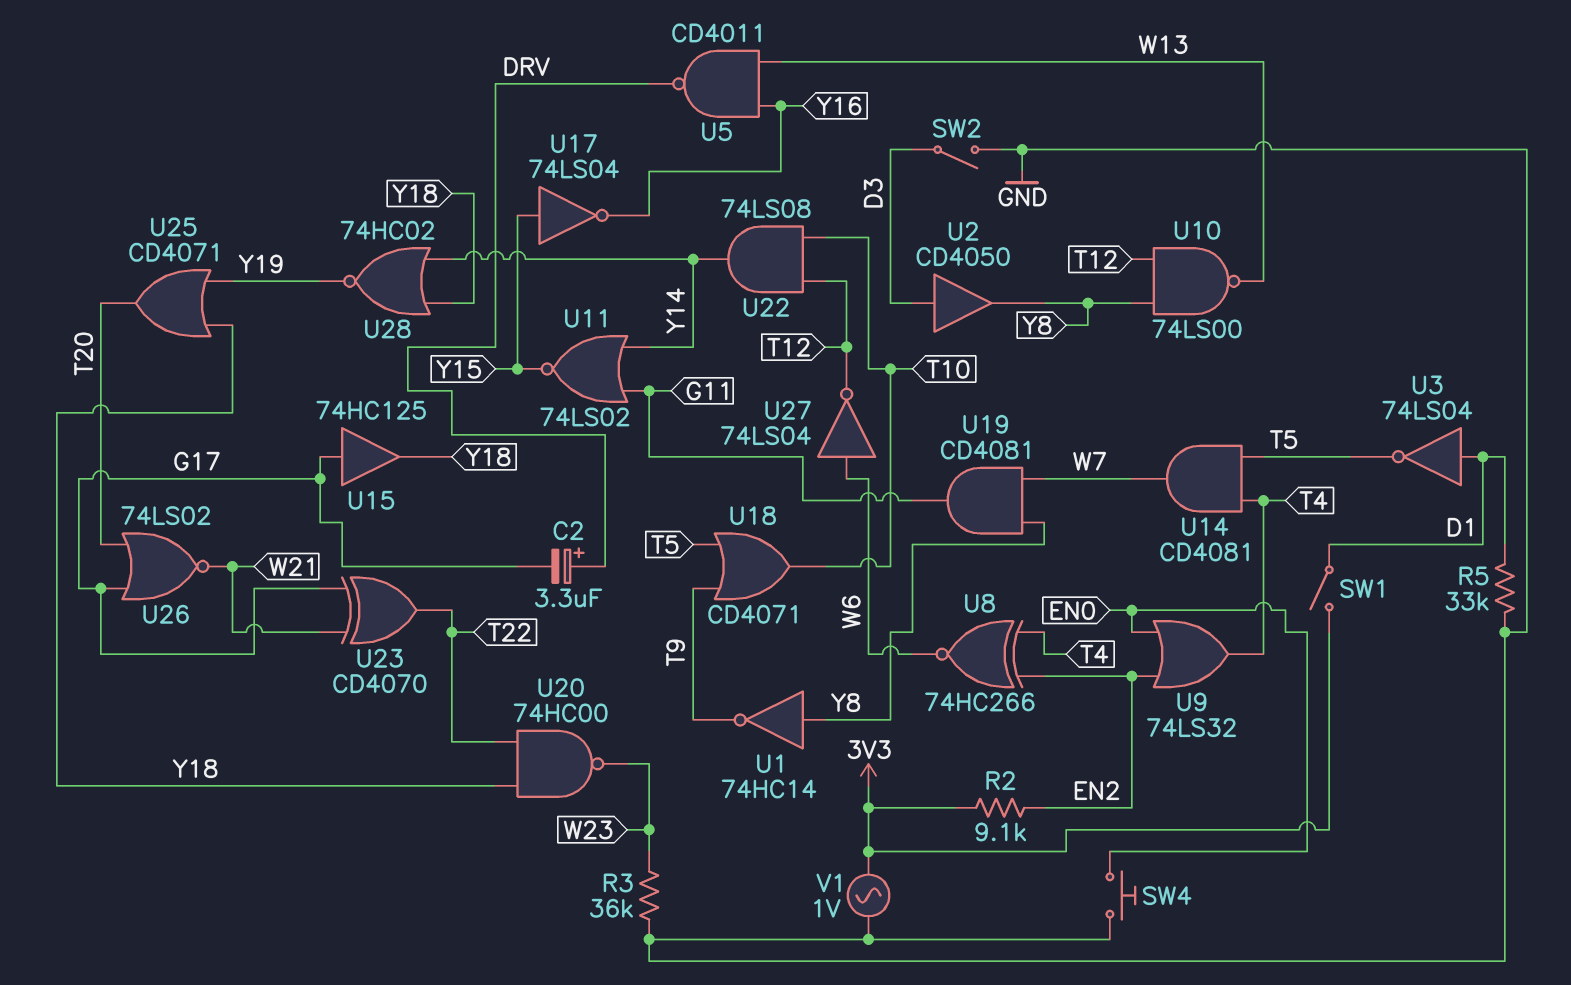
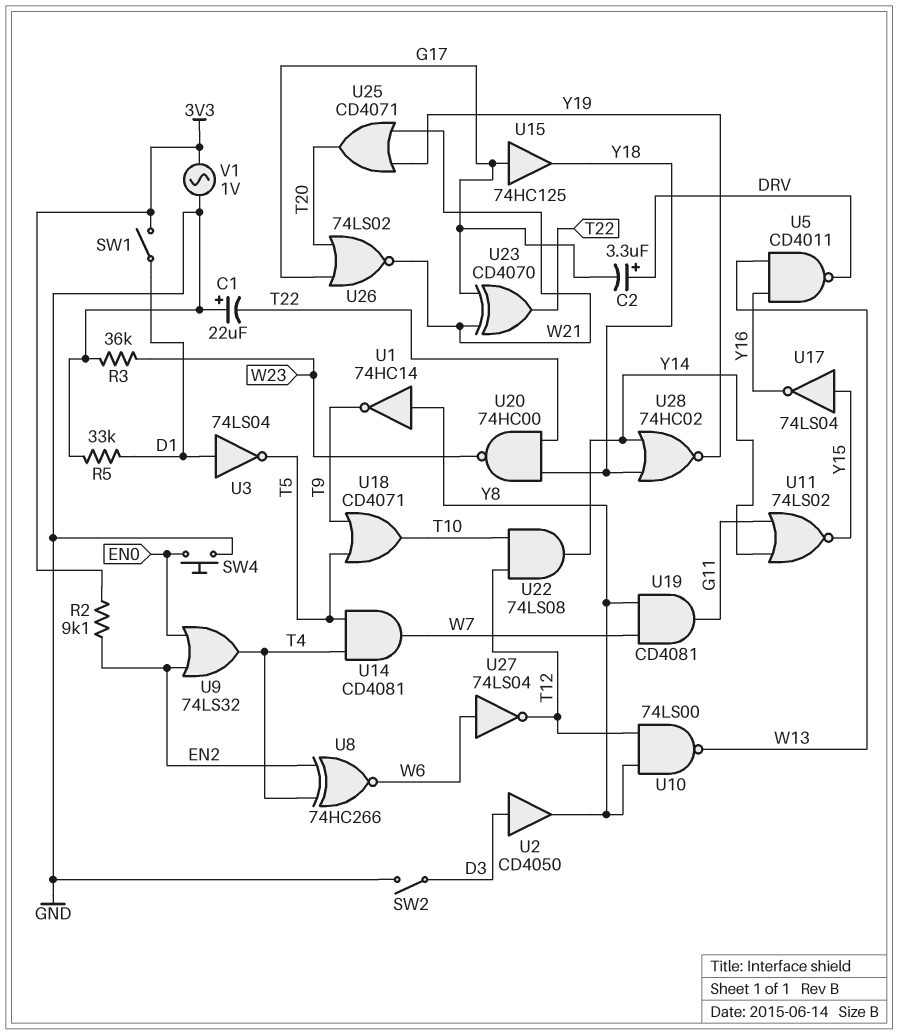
C1: none -> 22uF (plus GND, minus T22)
U25: OR CD4071 (in Y18, in Y19, out T20) -> OR CD4071 (in W21, in Y19, out T20)

